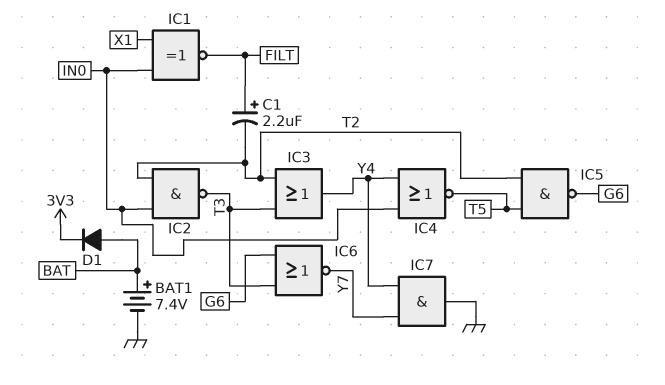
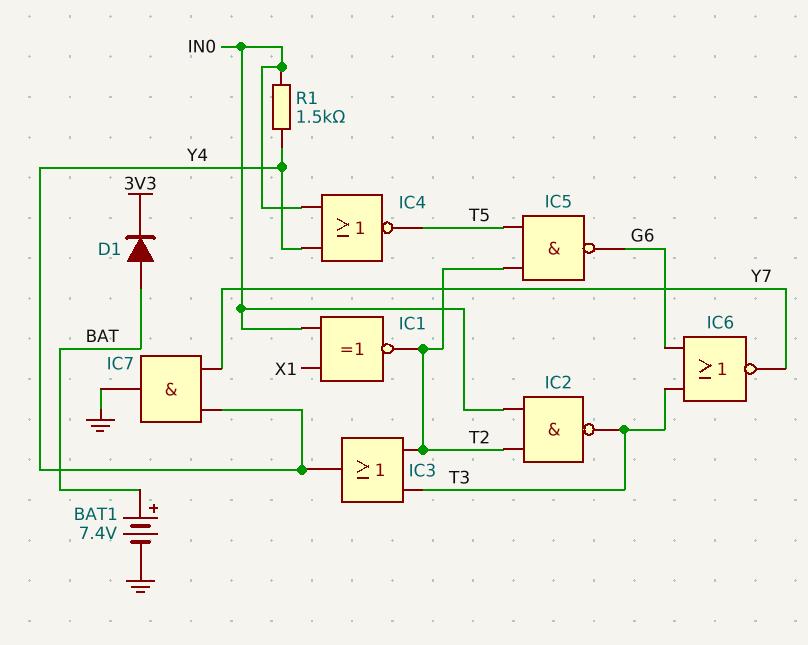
C1: 2.2uF (plus FILT, minus T2) -> none
IC1: XNOR (in IN0, in X1, out FILT) -> XNOR (in IN0, in X1, out T2)
R1: none -> 1.5k (IN0, Y4)

